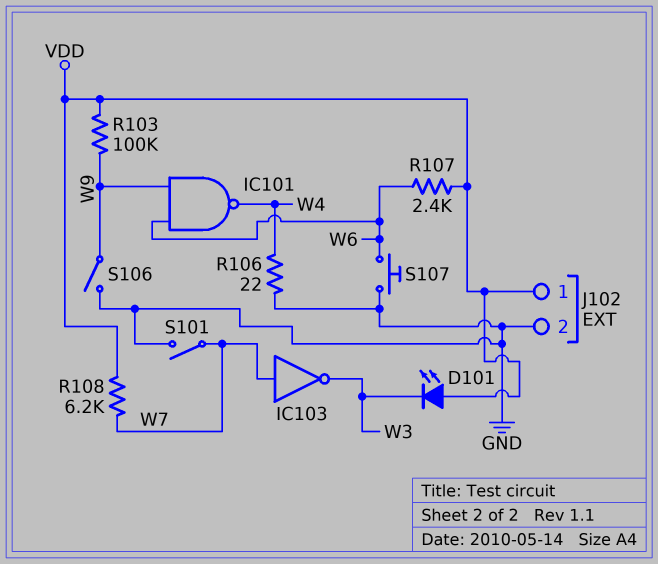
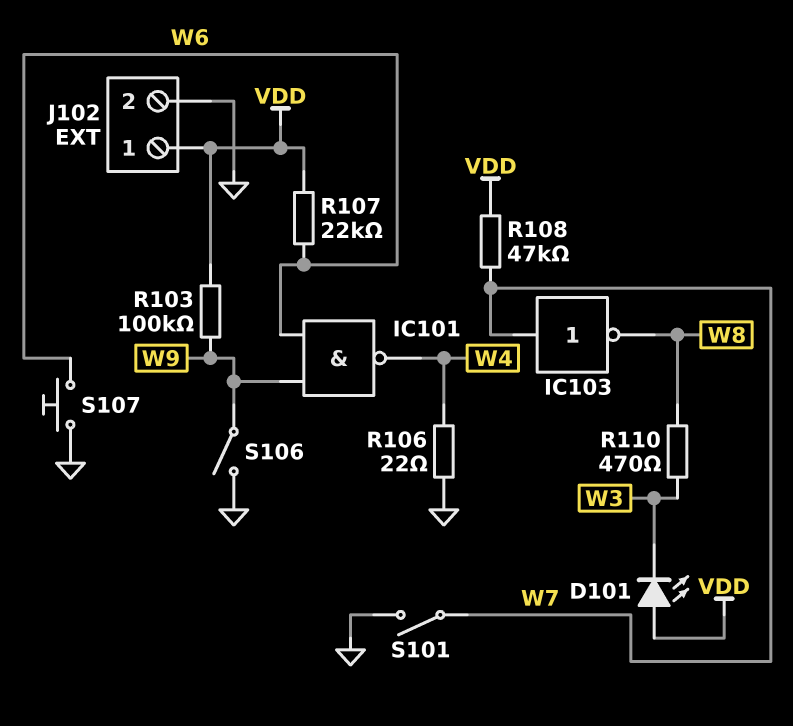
IC103: NOT (in W7, out W3) -> NOT (in W7, out W8)
R107: 2.4k (VDD, W6) -> 22k (VDD, W6)
R108: 6.2k (VDD, W7) -> 47k (VDD, W7)
R110: none -> 470 (W3, W8)

